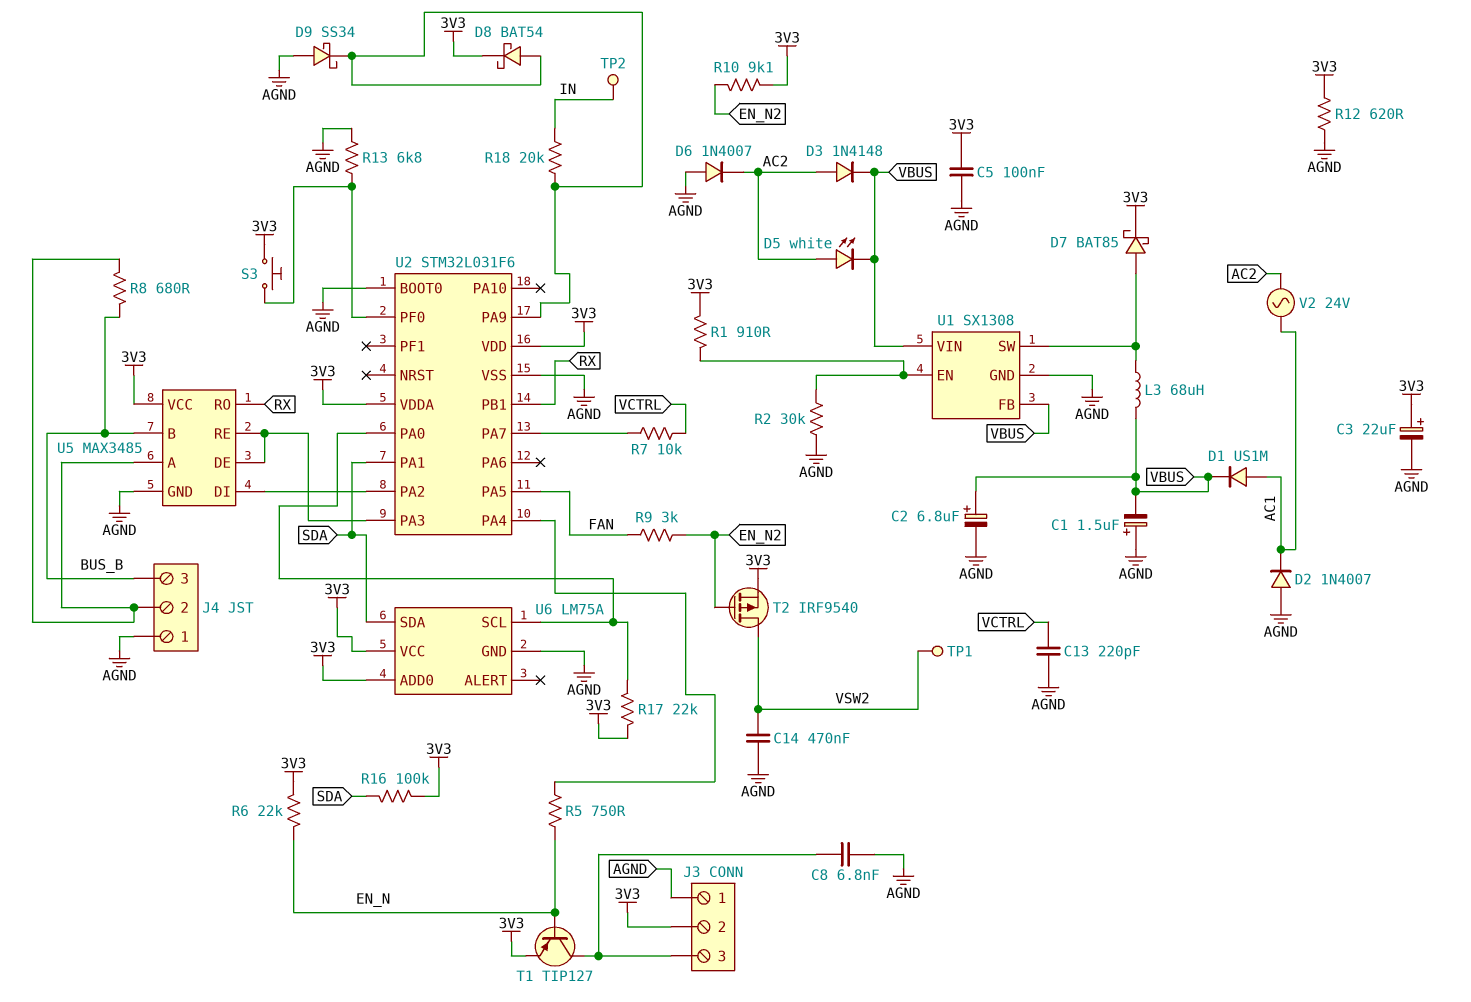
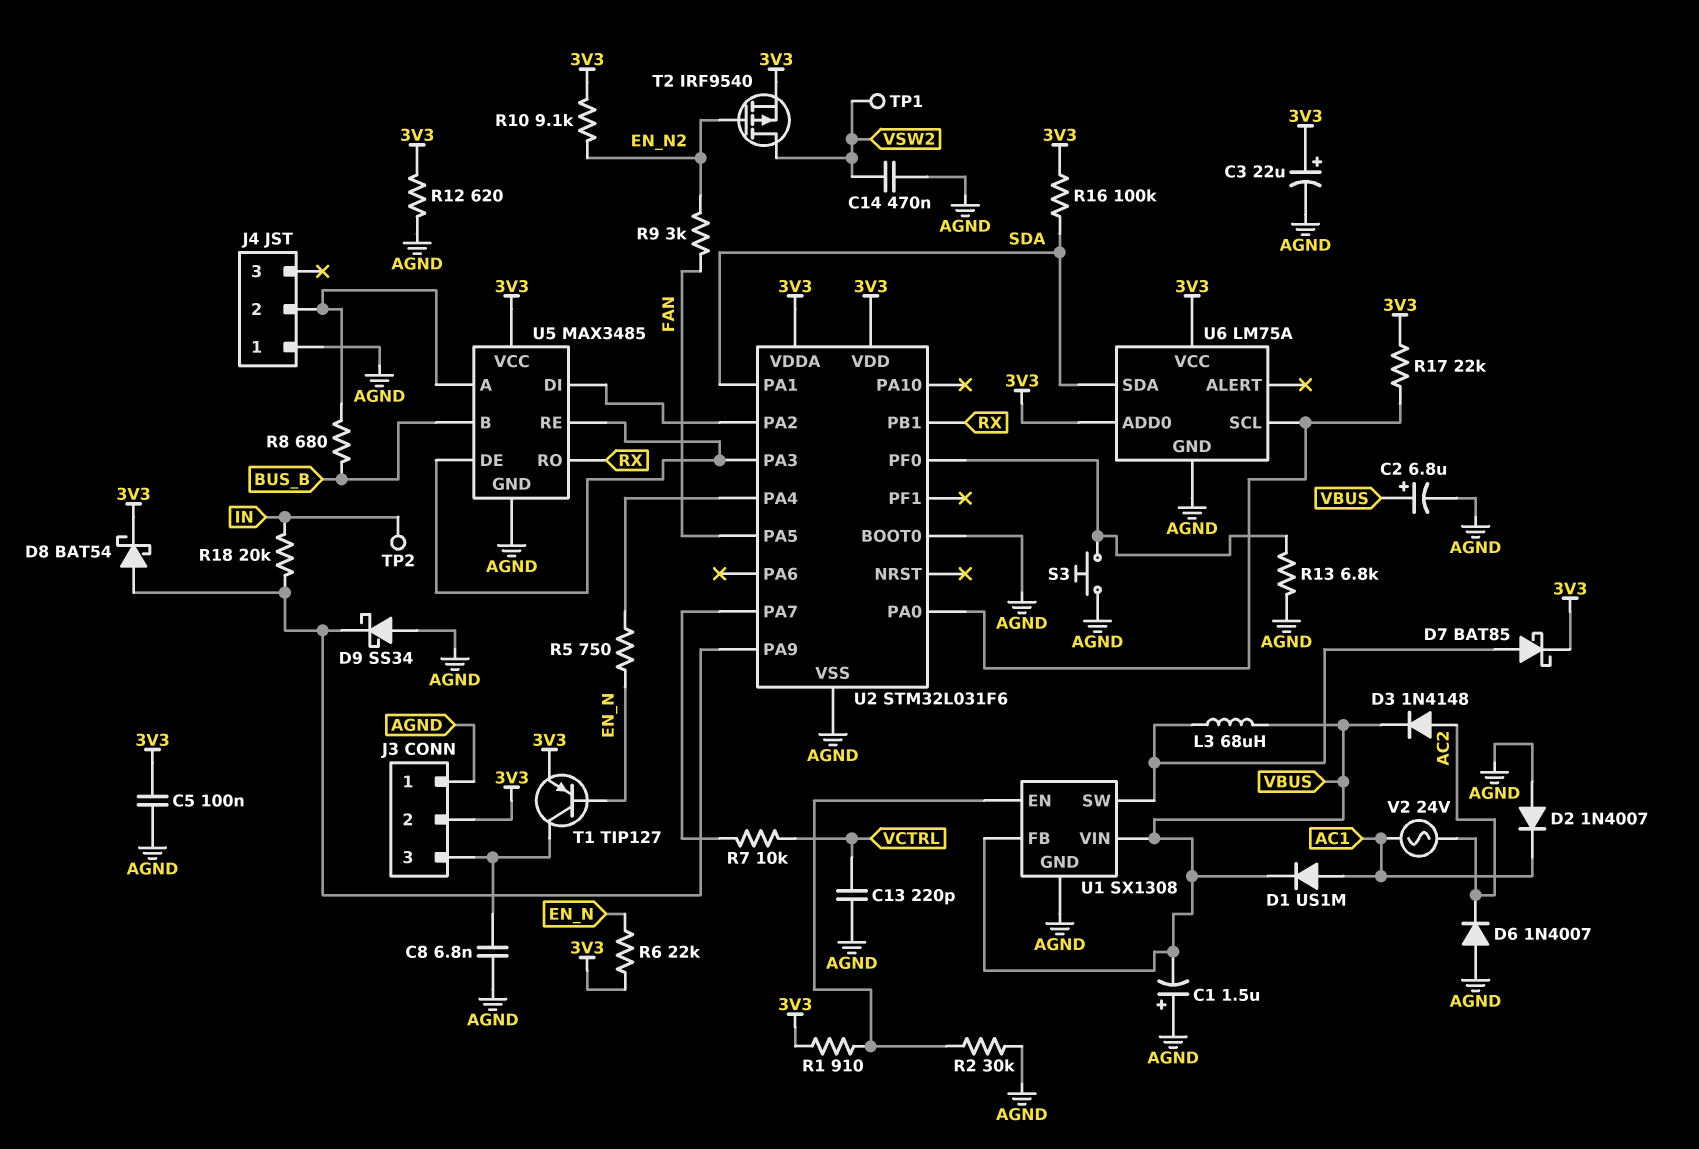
D5: LED white (A AC2, K VBUS) -> none
J4 pin 3: BUS_B -> none
S3: button (3V3, U2/PF0) -> button (AGND, U2/PF0)

